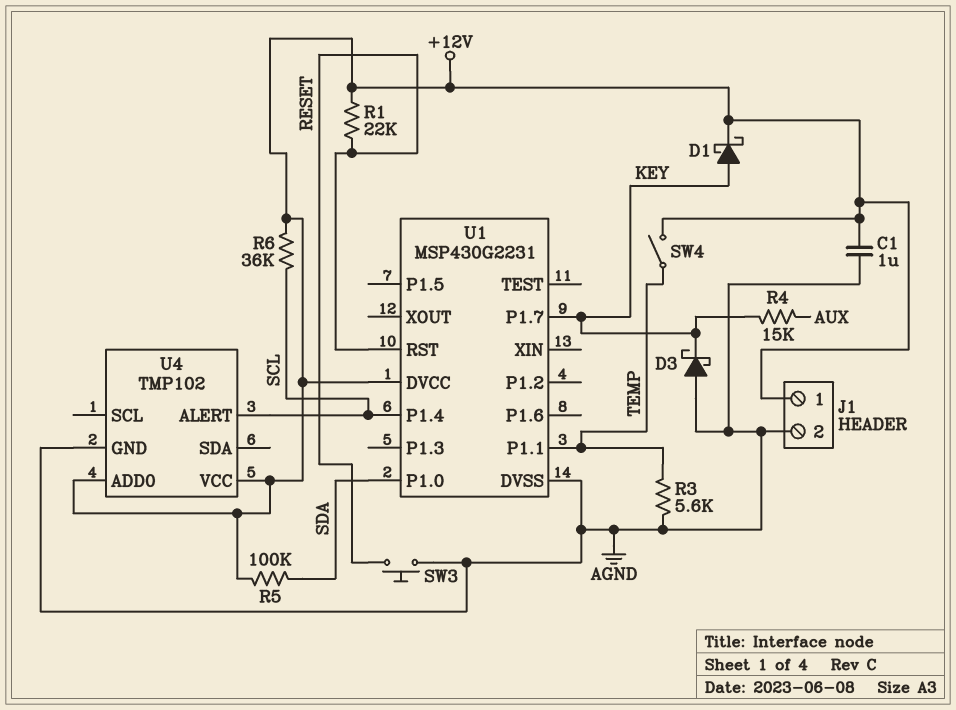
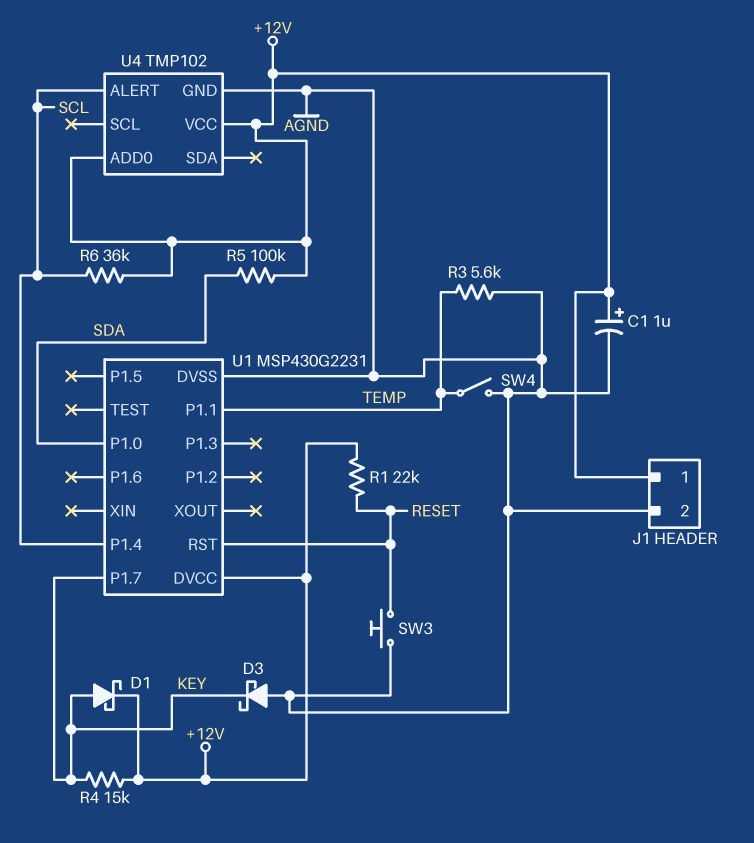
C1: 1uF (+12V, AGND) -> 1uF (plus +12V, minus AGND)
R4: 15k (AUX, KEY) -> 15k (+12V, KEY)
SW4: switch (+12V, TEMP) -> switch (AGND, TEMP)

